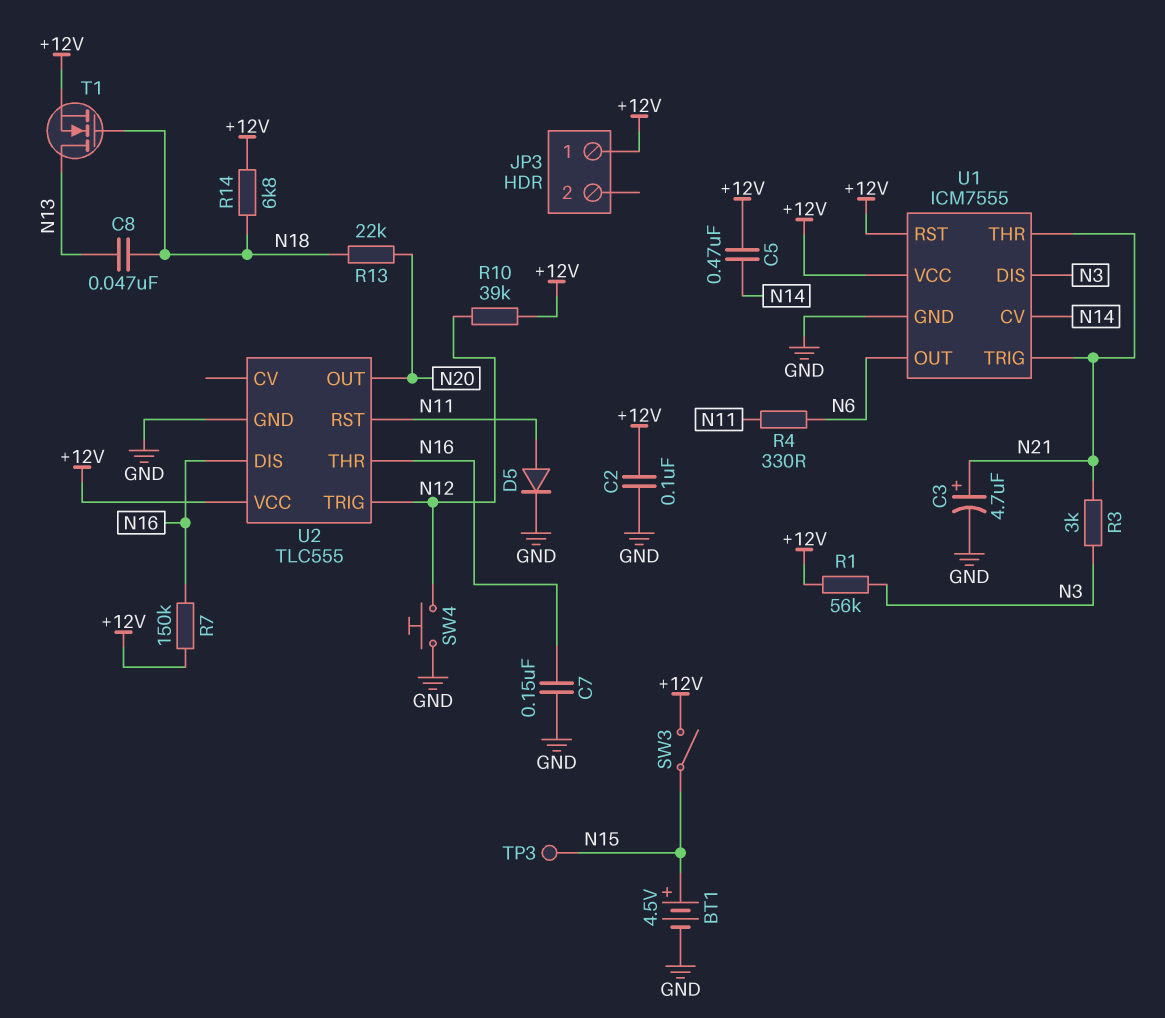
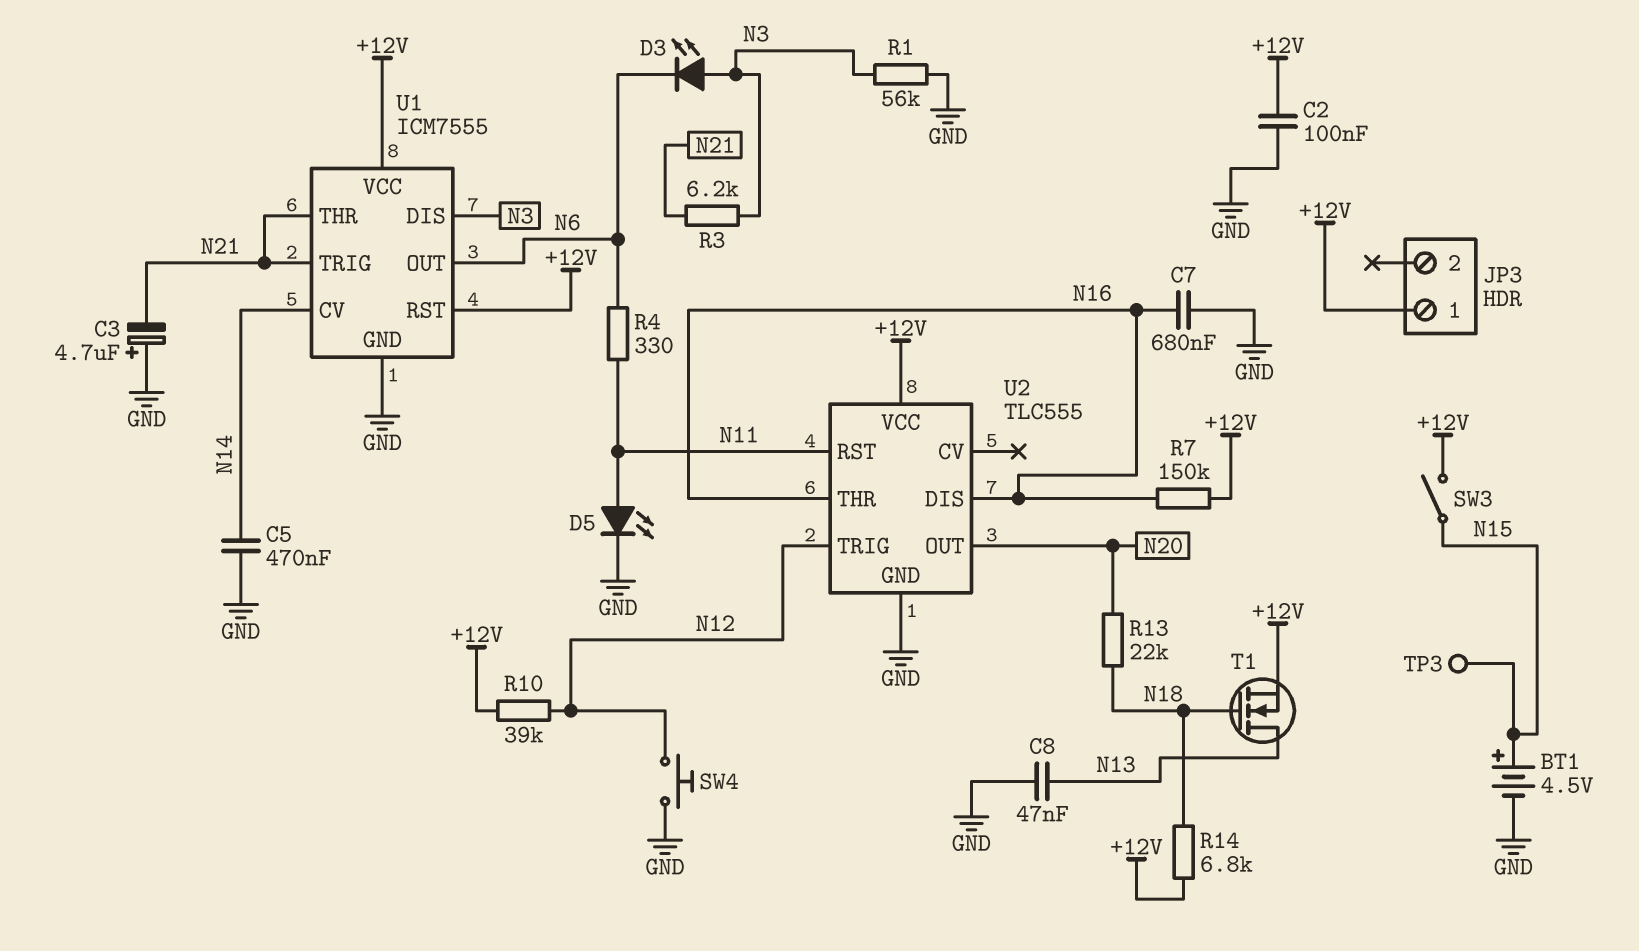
C3: 4.7uF (plus N21, minus GND) -> 4.7uF (plus GND, minus N21)
C5: 470nF (+12V, N14) -> 470nF (GND, N14)
C7: 150nF (GND, N16) -> 680nF (GND, N16)
C8: 47nF (N13, N18) -> 47nF (GND, N13)
D3: none -> LED (A N3, K N6)
D5: diode (A N11, K GND) -> LED (A N11, K GND)
R1: 56k (+12V, N3) -> 56k (GND, N3)
R3: 3k (N3, N21) -> 6.2k (N3, N21)

